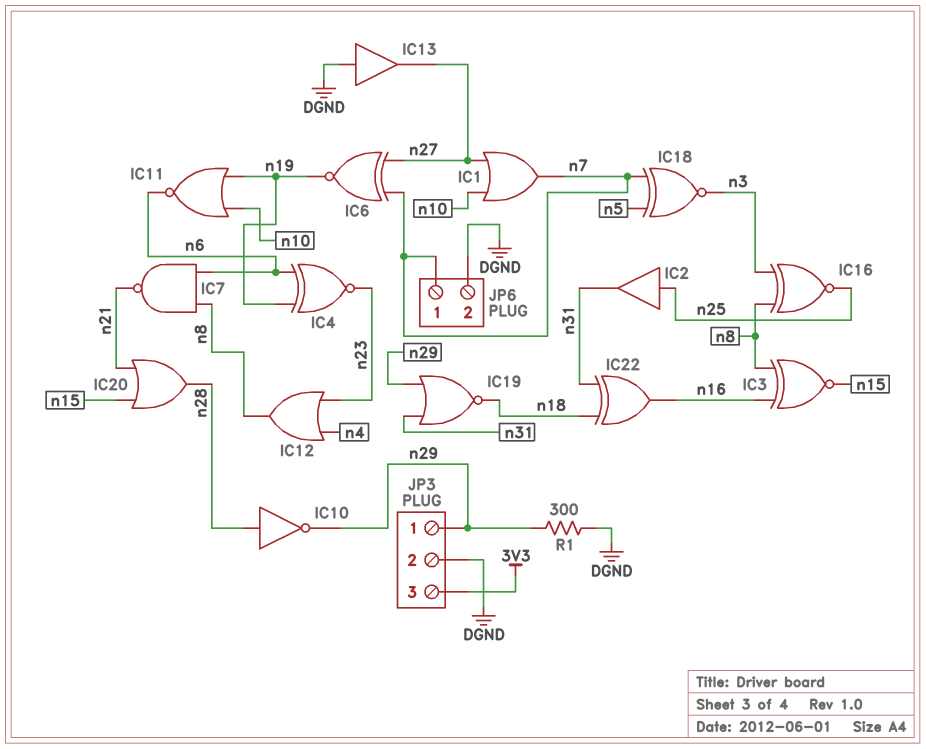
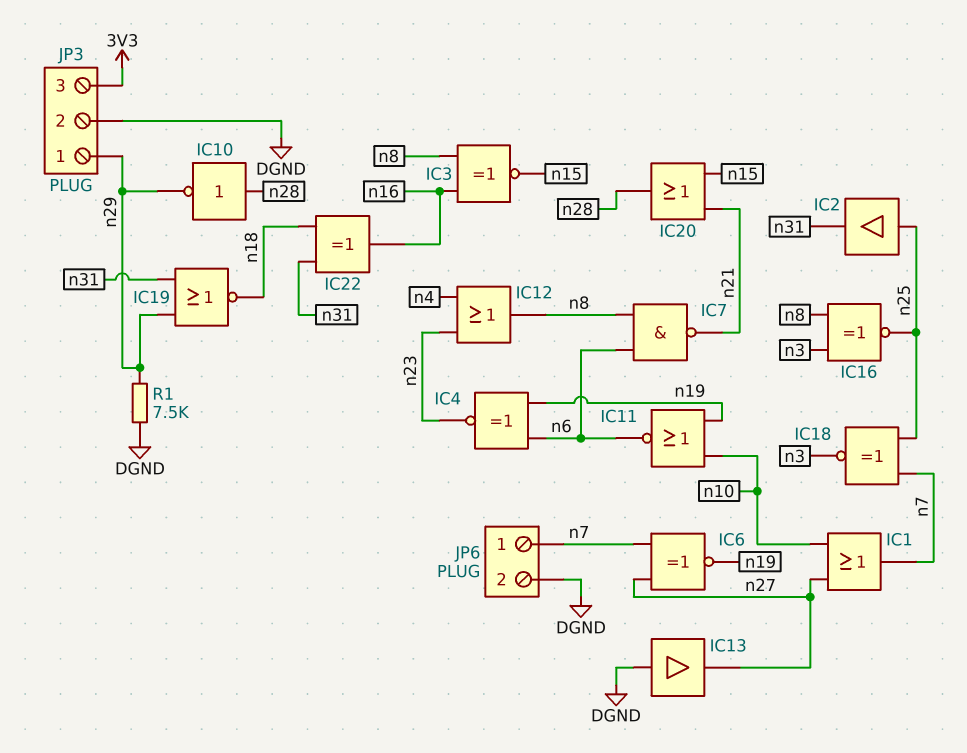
IC18: XNOR (in n5, in n7, out n3) -> XNOR (in n7, in n25, out n3)
R1: 300 (DGND, n29) -> 7.5k (DGND, n29)

